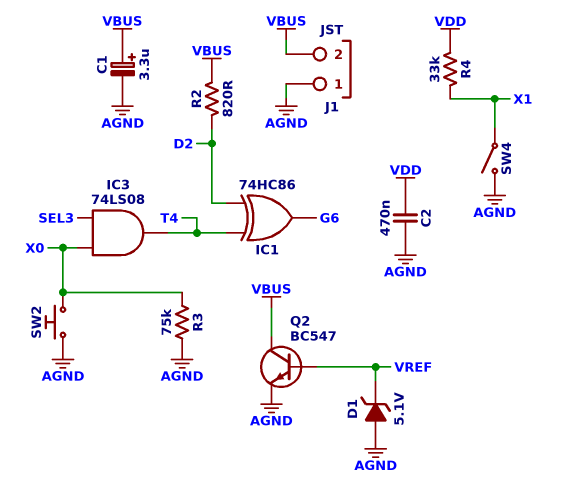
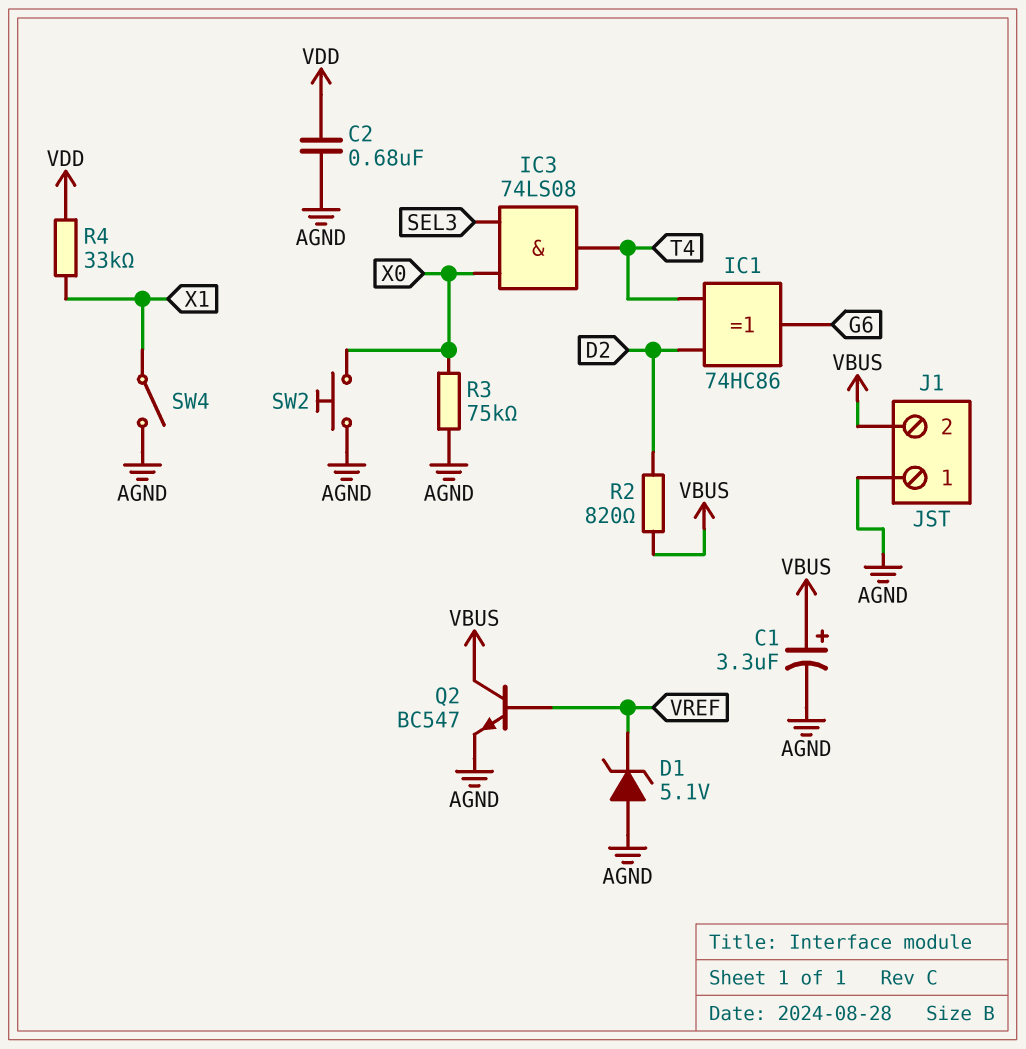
C2: 470nF (AGND, VDD) -> 680nF (AGND, VDD)

